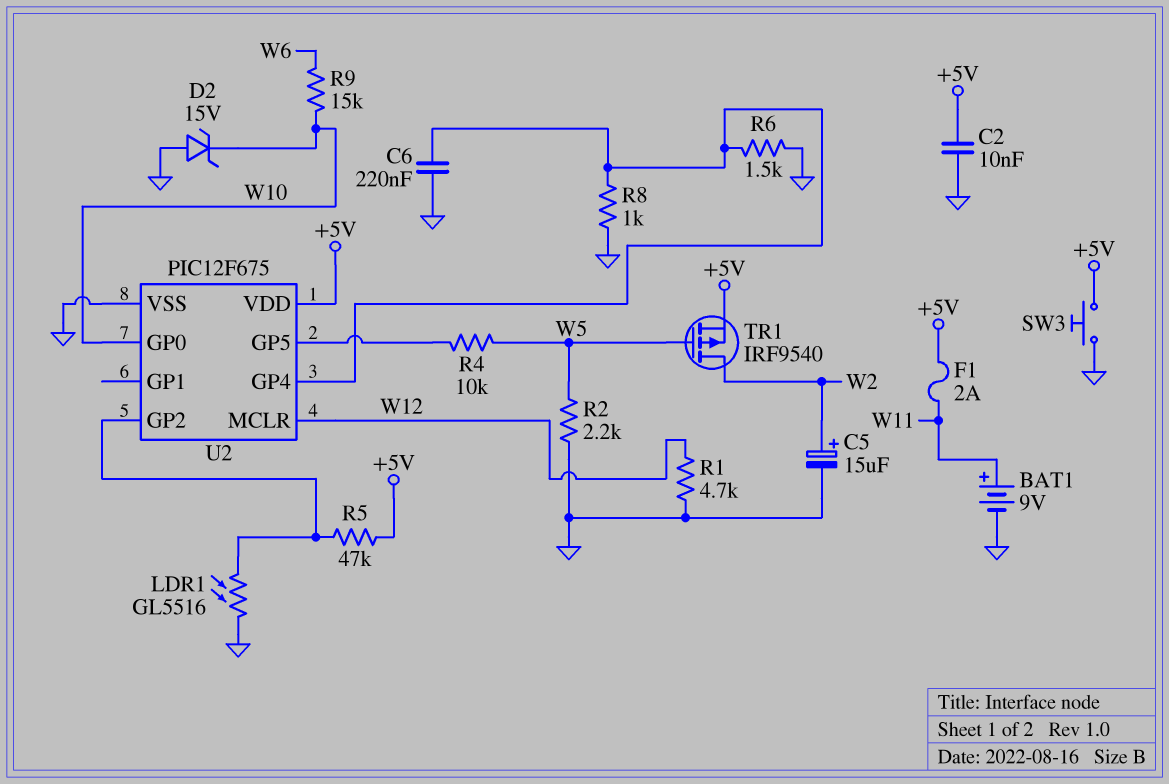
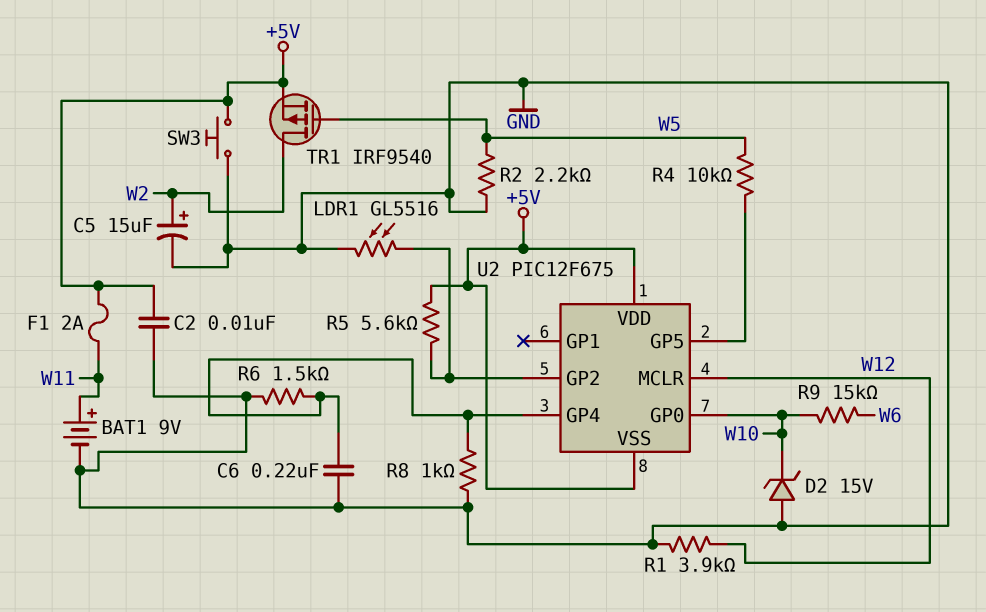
R1: 4.7k (GND, W12) -> 3.9k (GND, W12)
R5: 47k (+5V, U2/GP2) -> 5.6k (+5V, U2/GP2)
U2 pin VSS: GND -> +5V

